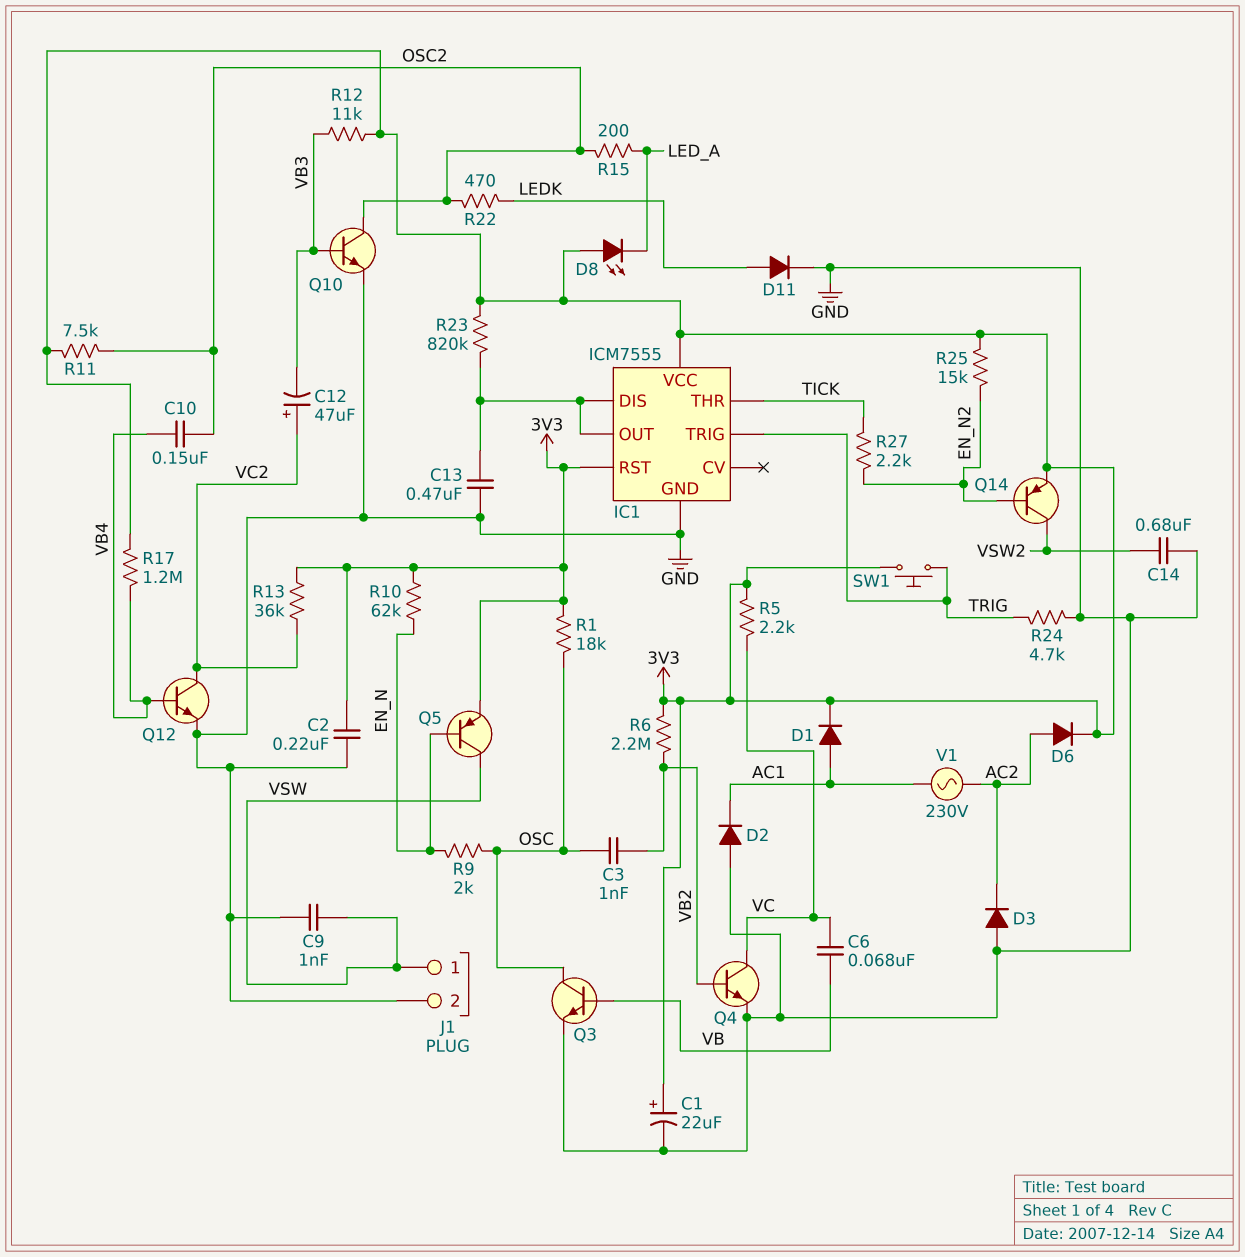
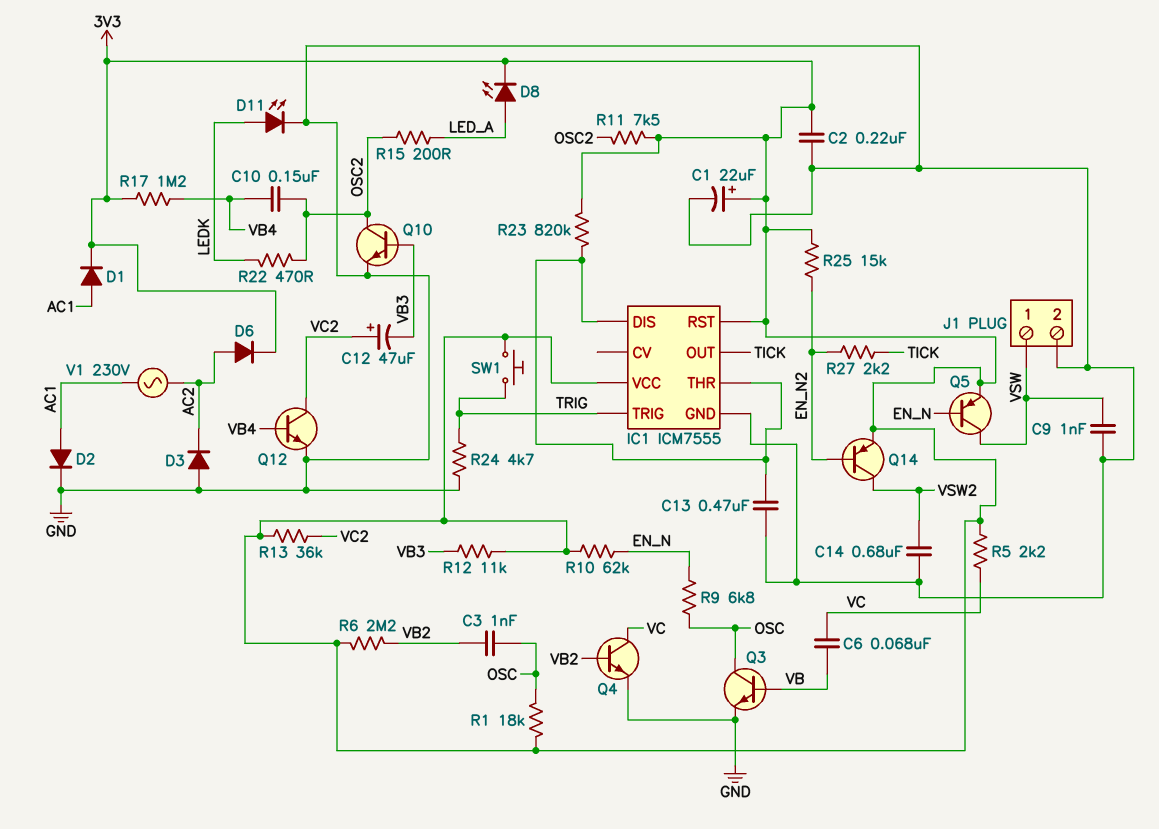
D2: diode (A GND, K AC1) -> diode (A AC1, K GND)
D8: LED (A 3V3, K LED_A) -> LED (A LED_A, K 3V3)
D11: diode (A LEDK, K GND) -> LED (A LEDK, K GND)
IC1 pin OUT: IC1/DIS -> TICK
IC1 pin THR: TICK -> IC1/DIS
R9: 2k (EN_N, OSC) -> 6.8k (EN_N, OSC)

